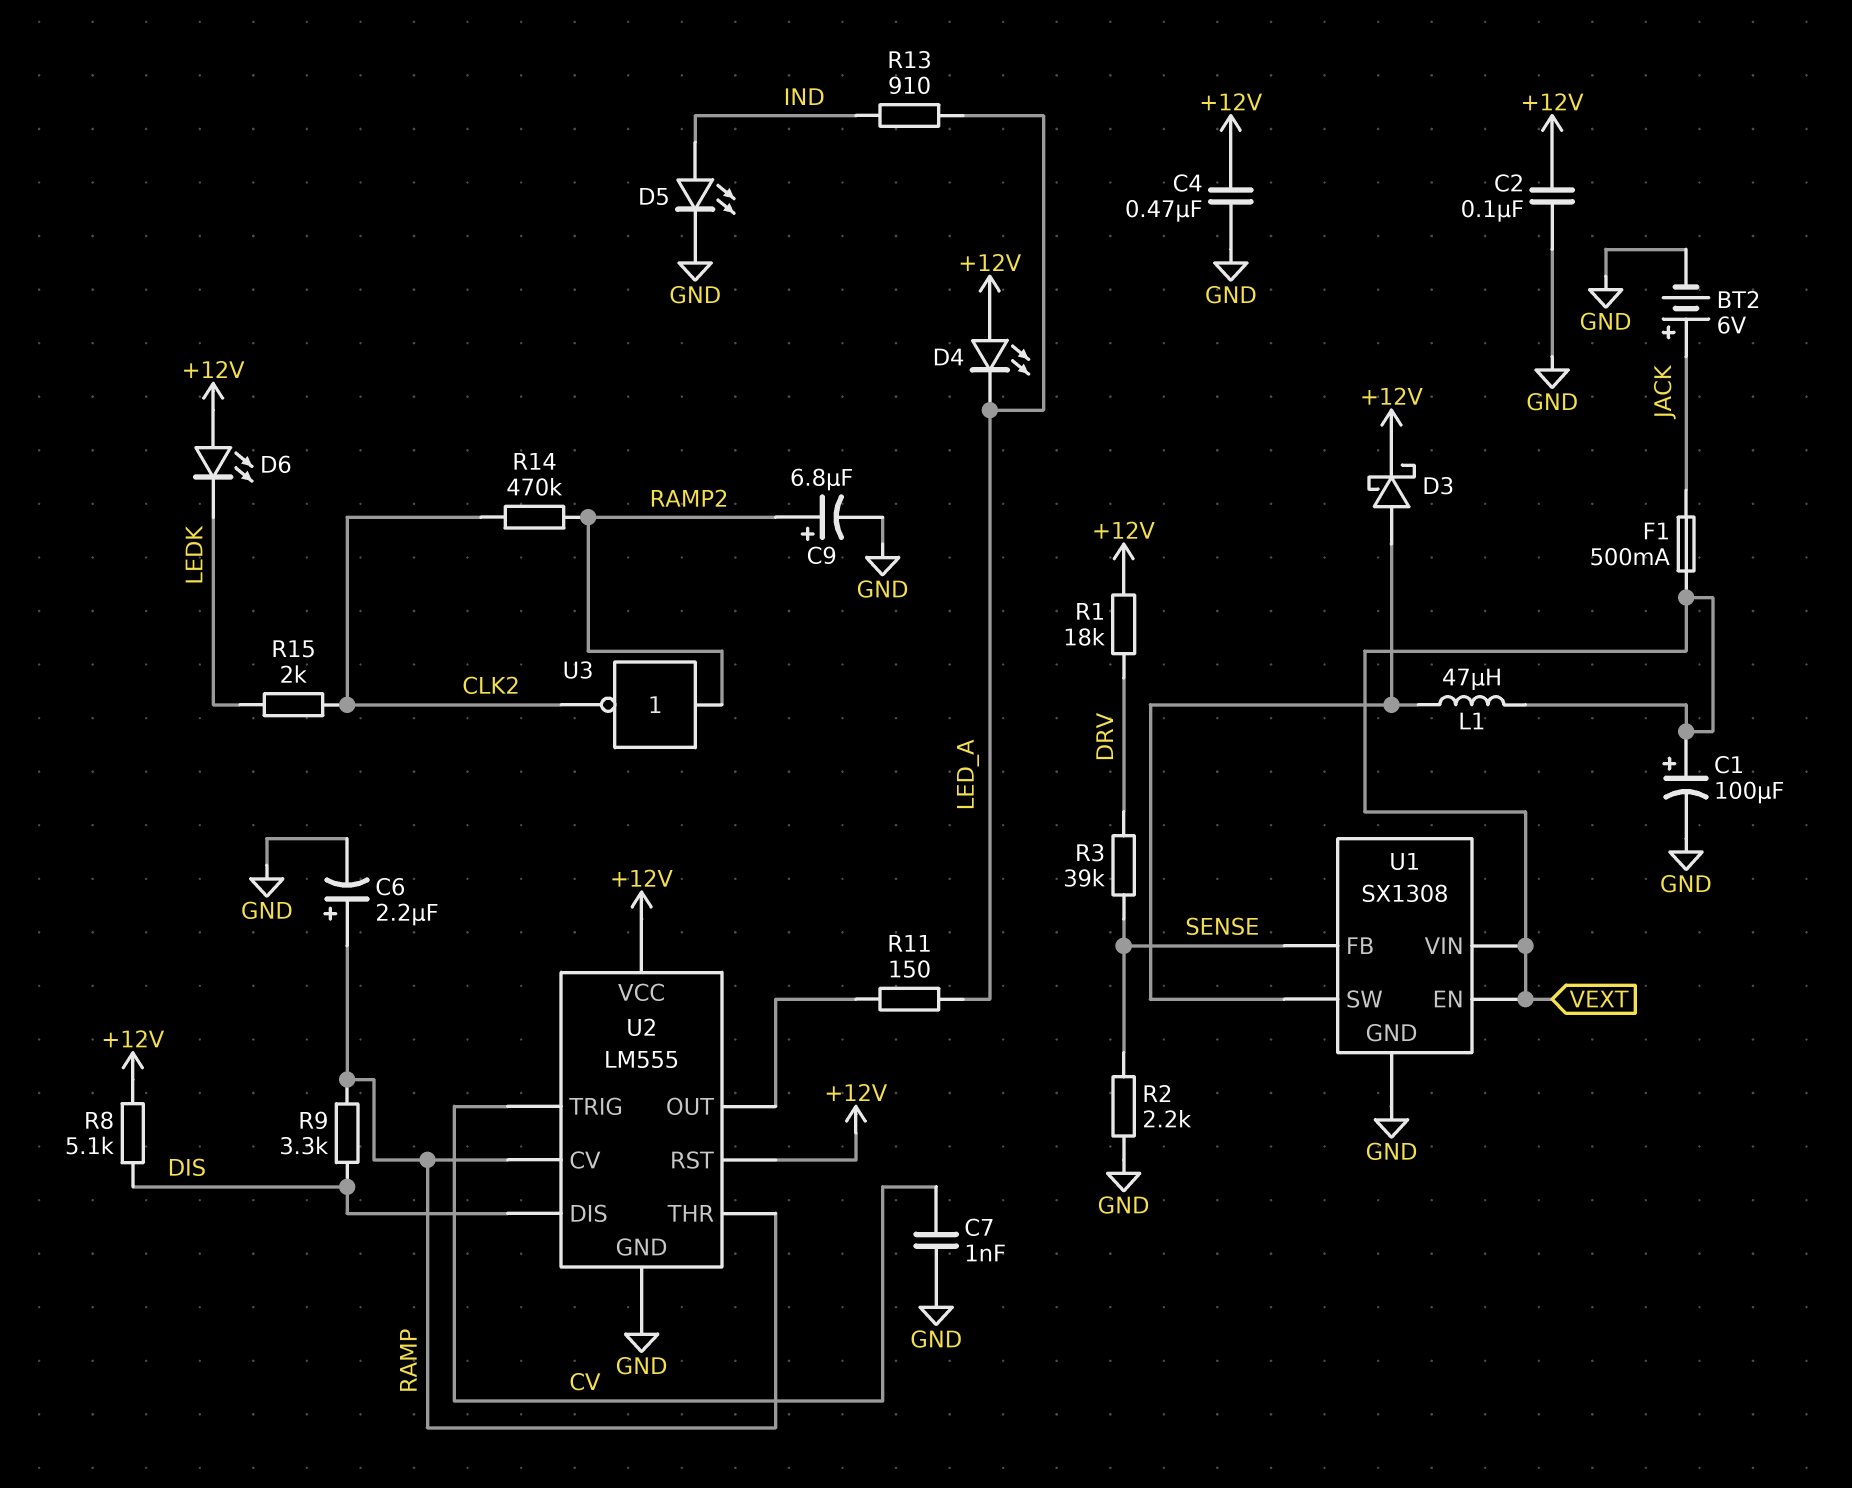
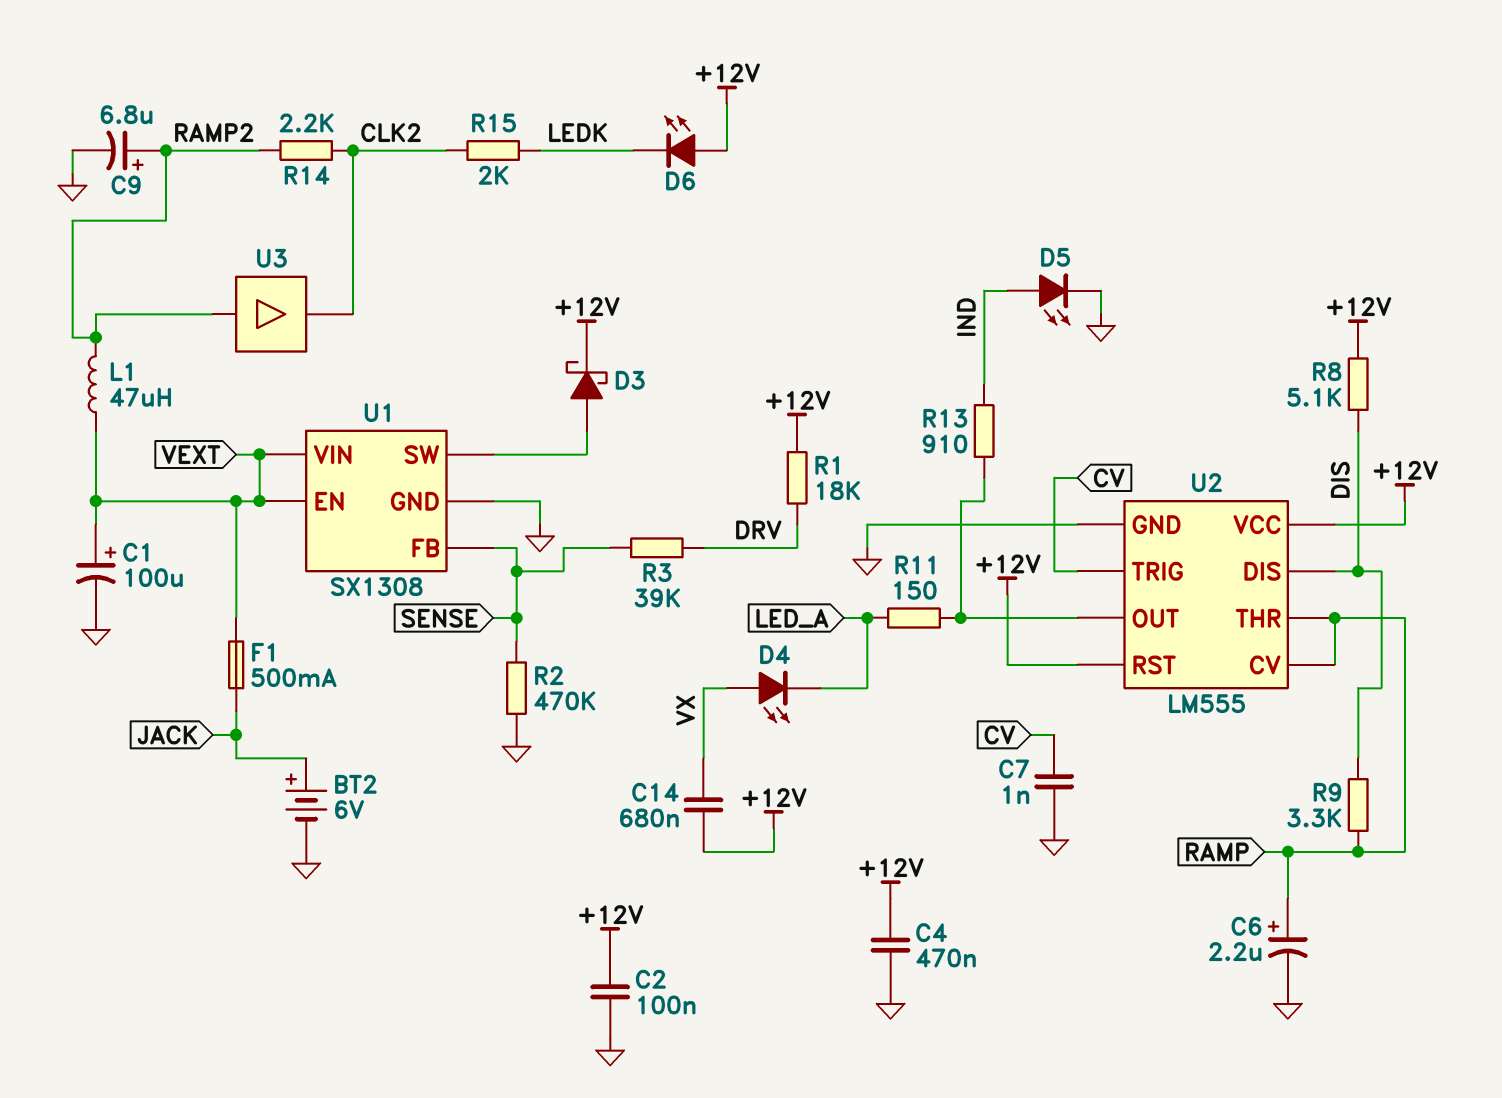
C14: none -> 680nF (+12V, VX)
D4: LED (A +12V, K LED_A) -> LED (A VX, K LED_A)
L1: 47uH (U1/SW, VEXT) -> 47uH (RAMP2, VEXT)
R2: 2.2k (GND, SENSE) -> 470k (GND, SENSE)
R13: 910 (IND, LED_A) -> 910 (IND, U2/OUT)
R14: 470k (CLK2, RAMP2) -> 2.2k (CLK2, RAMP2)
U3: NOT (in RAMP2, out CLK2) -> buffer (in RAMP2, out CLK2)

